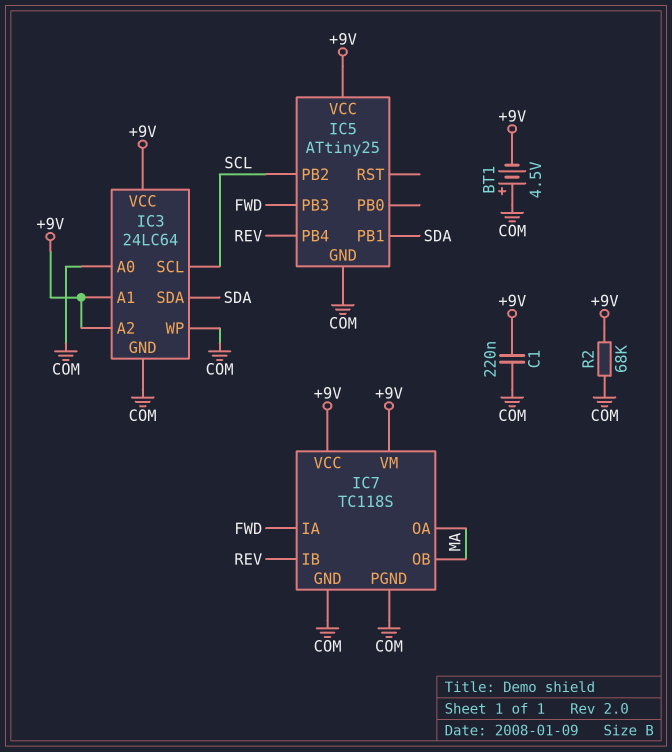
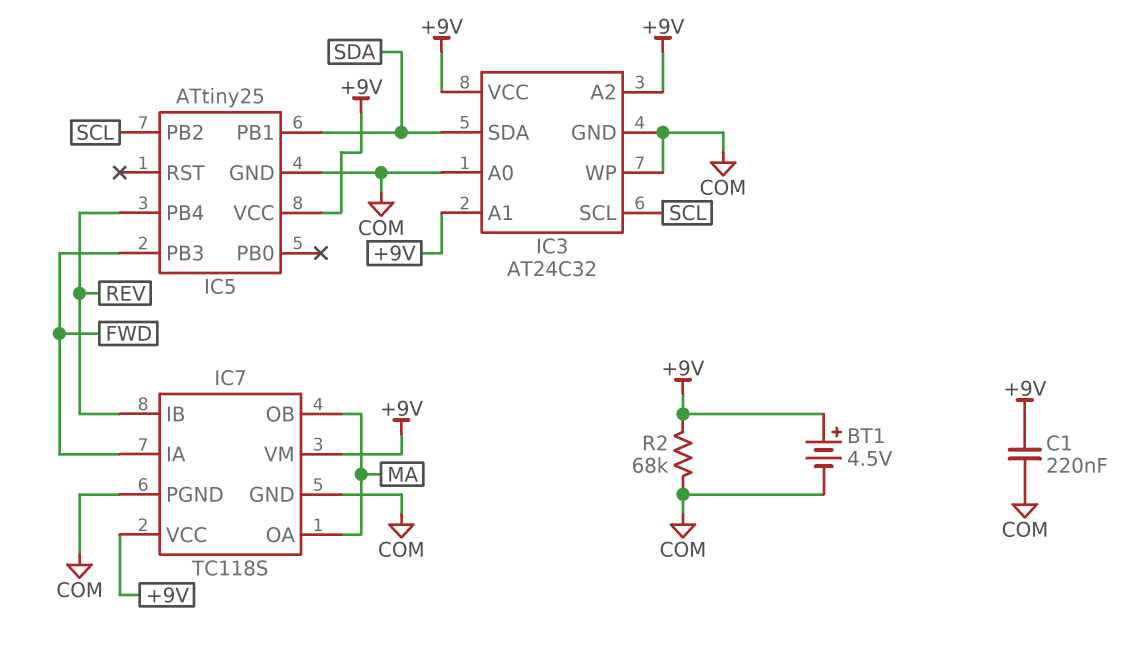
BT1: 4.5V (plus COM, minus +9V) -> 4.5V (plus +9V, minus COM)
IC3: 24LC64 -> AT24C32

